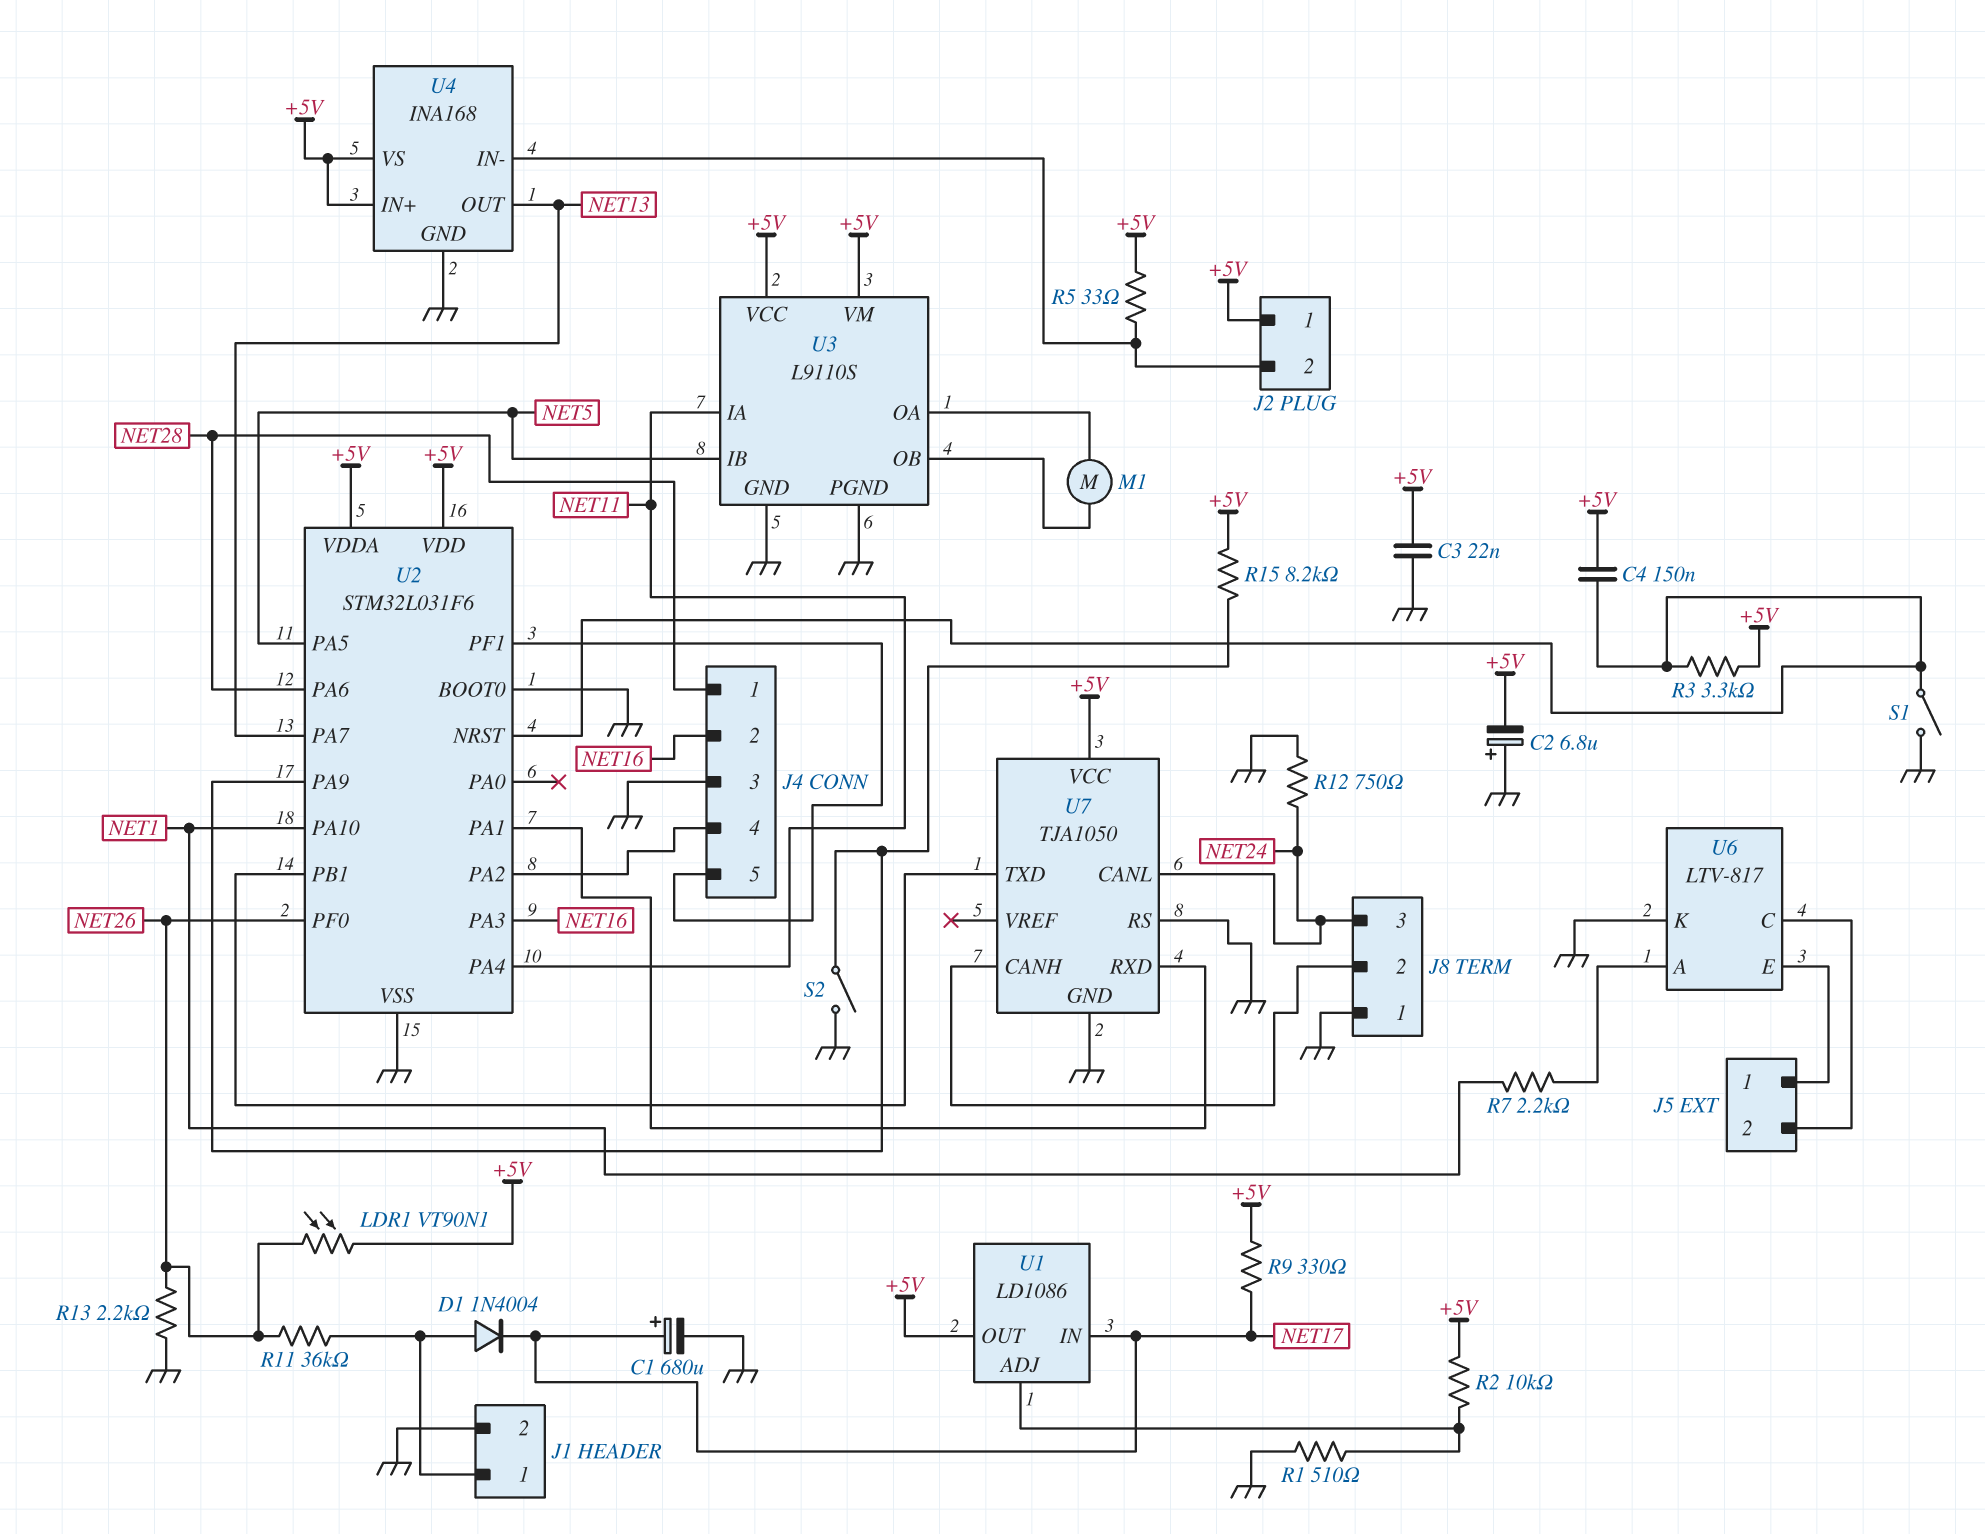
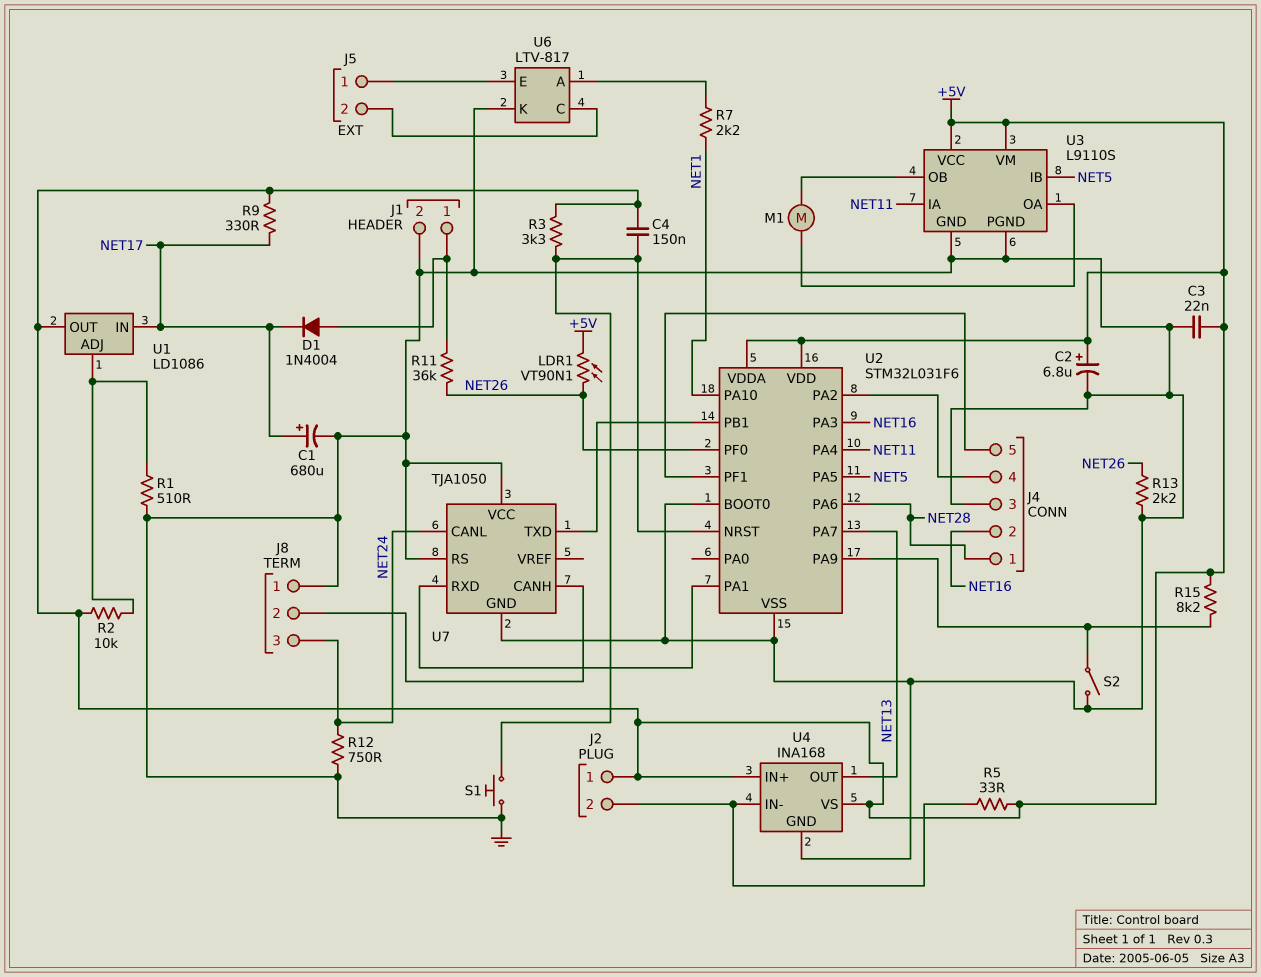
C2: 6.8uF (plus GND, minus +5V) -> 6.8uF (plus +5V, minus GND)
S1: switch (GND, U2/NRST) -> button (GND, U2/NRST)
U7 pin VCC: +5V -> GND

